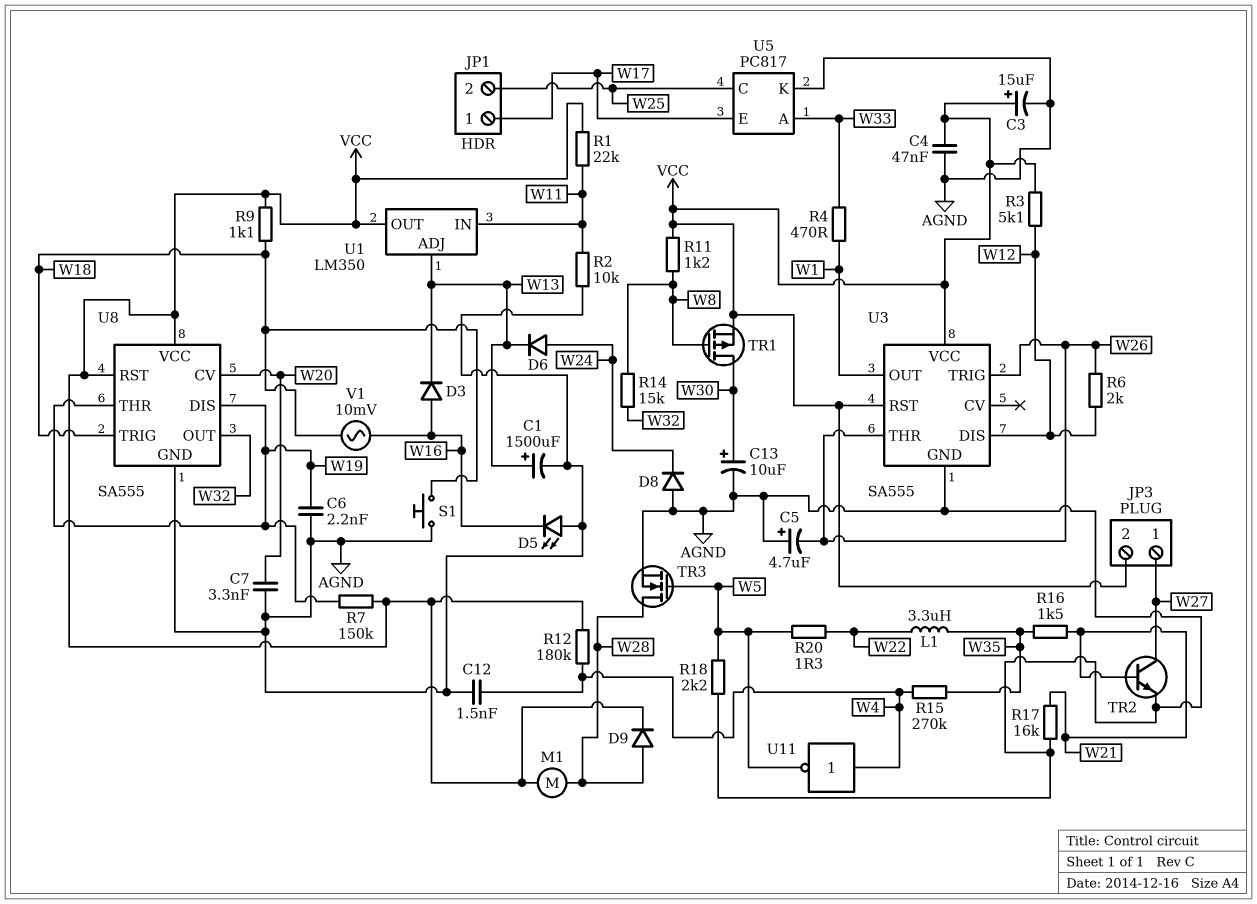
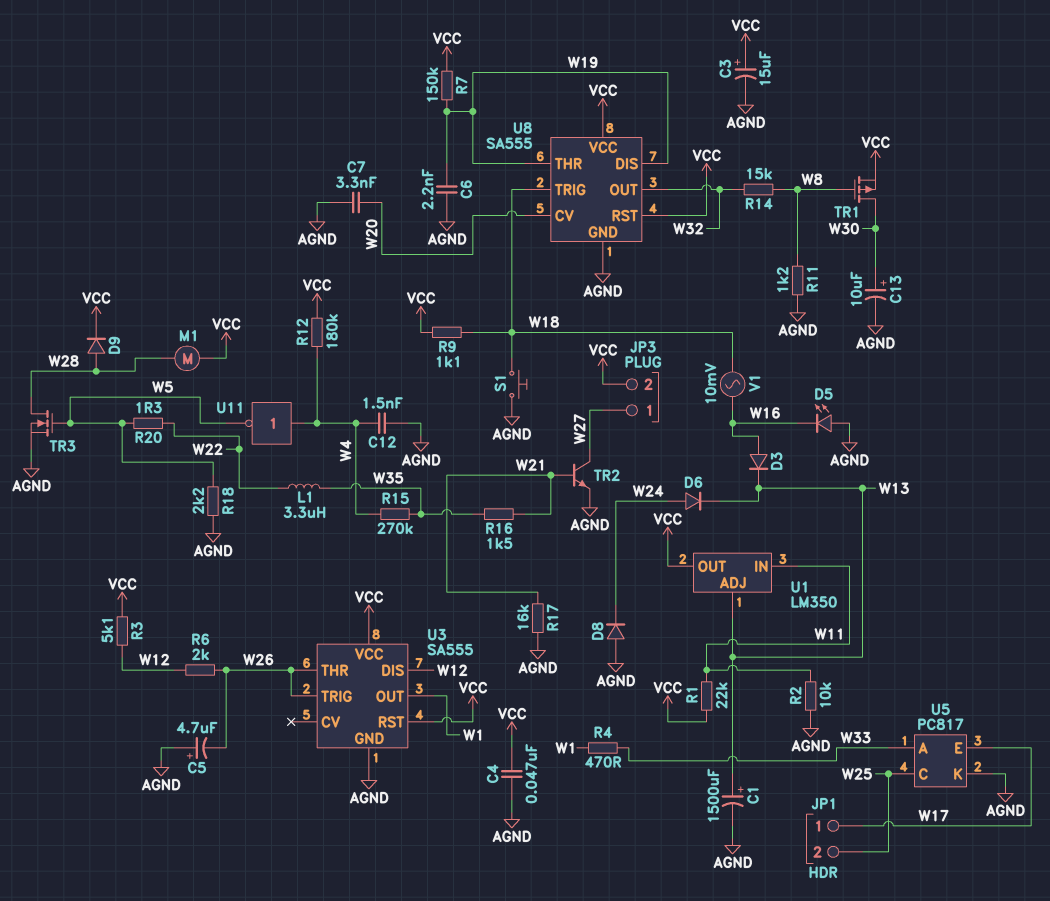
R11: 1.2k (VCC, W8) -> 1.2k (AGND, W8)

